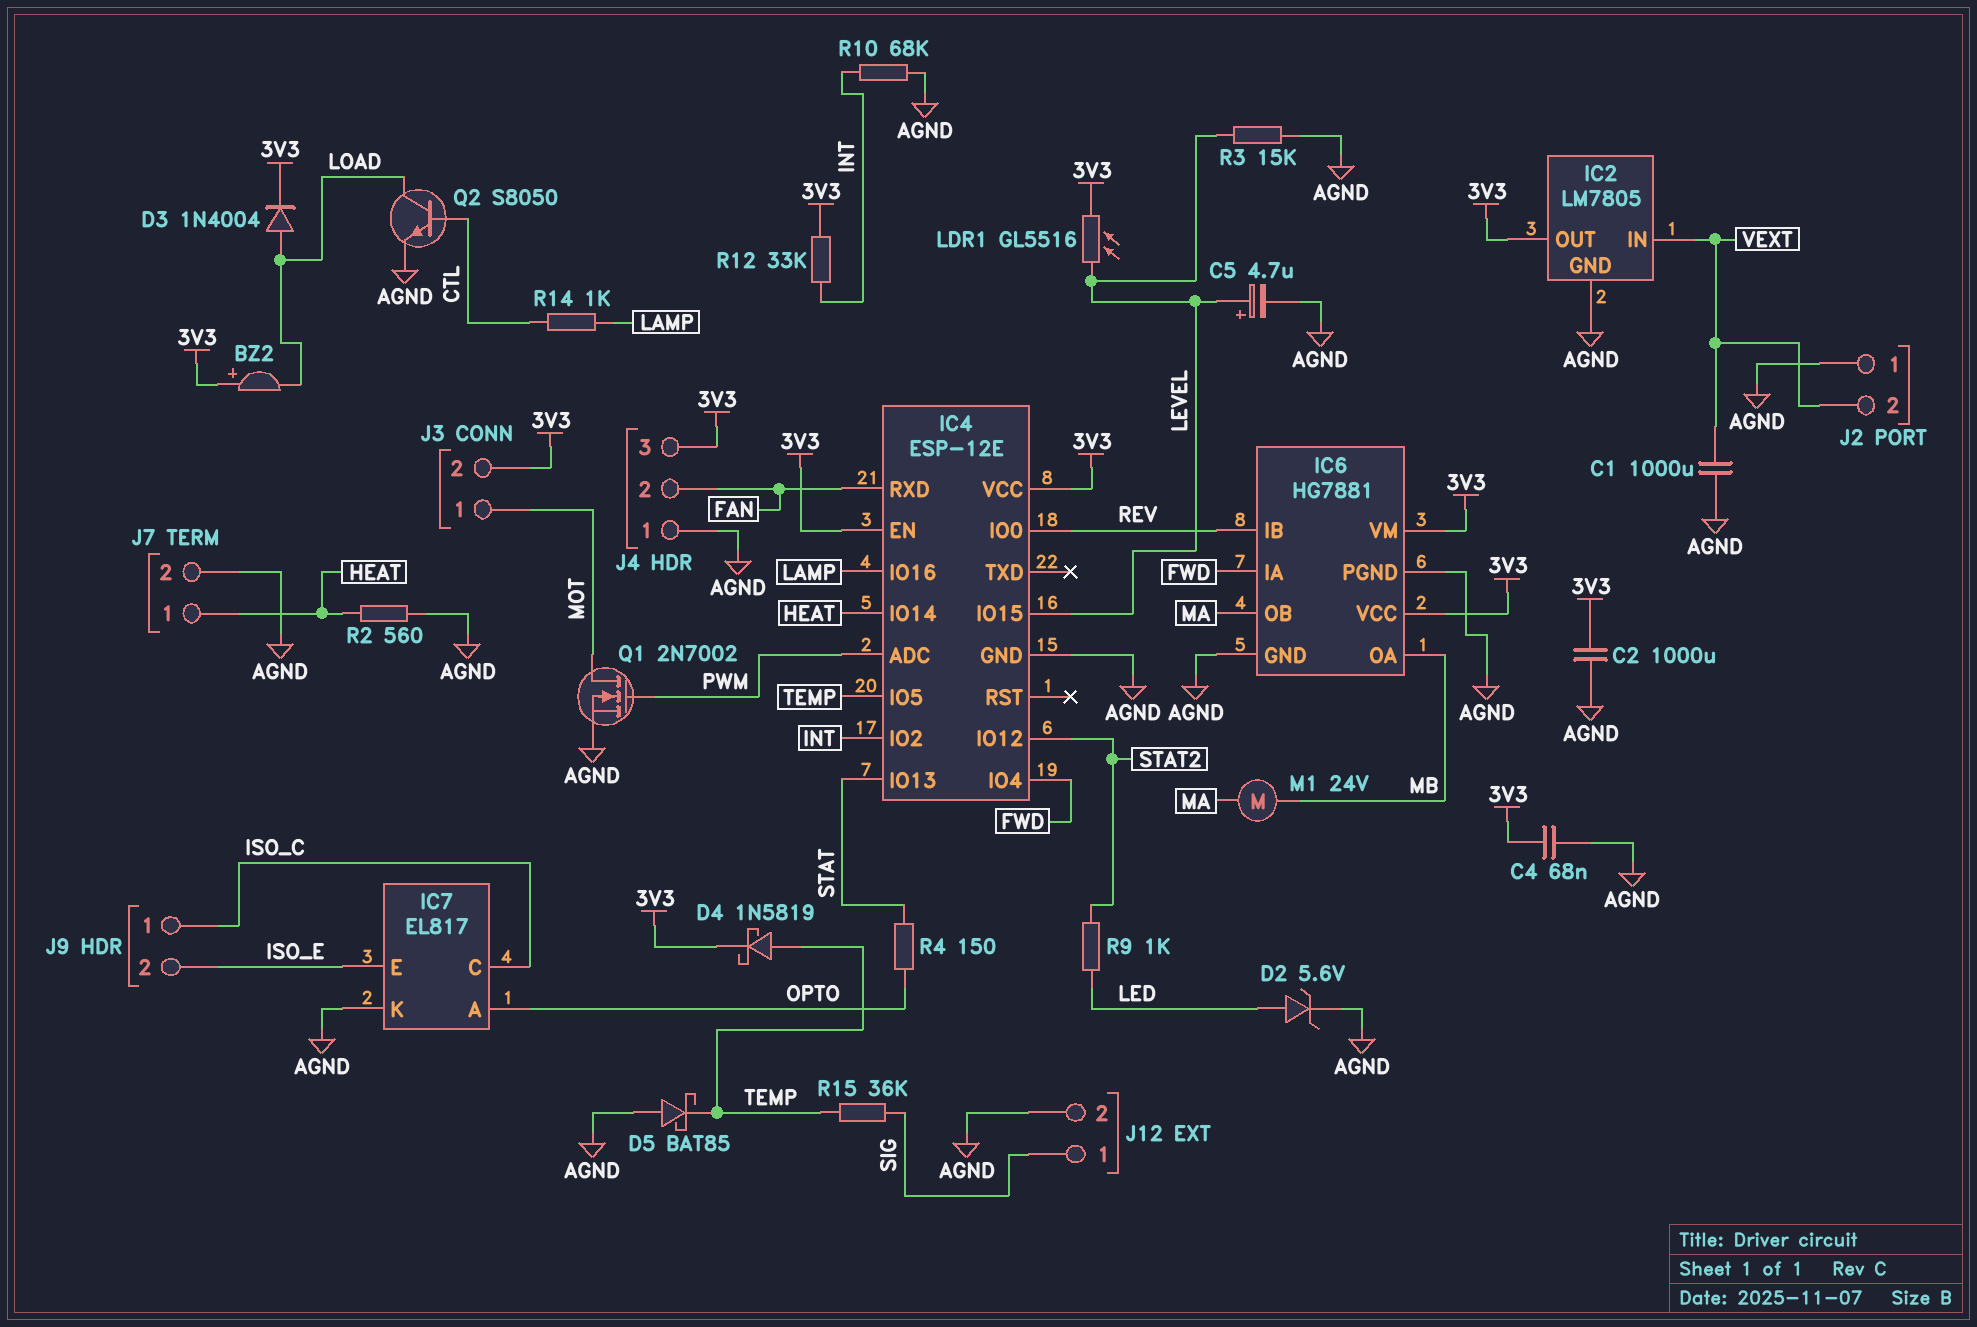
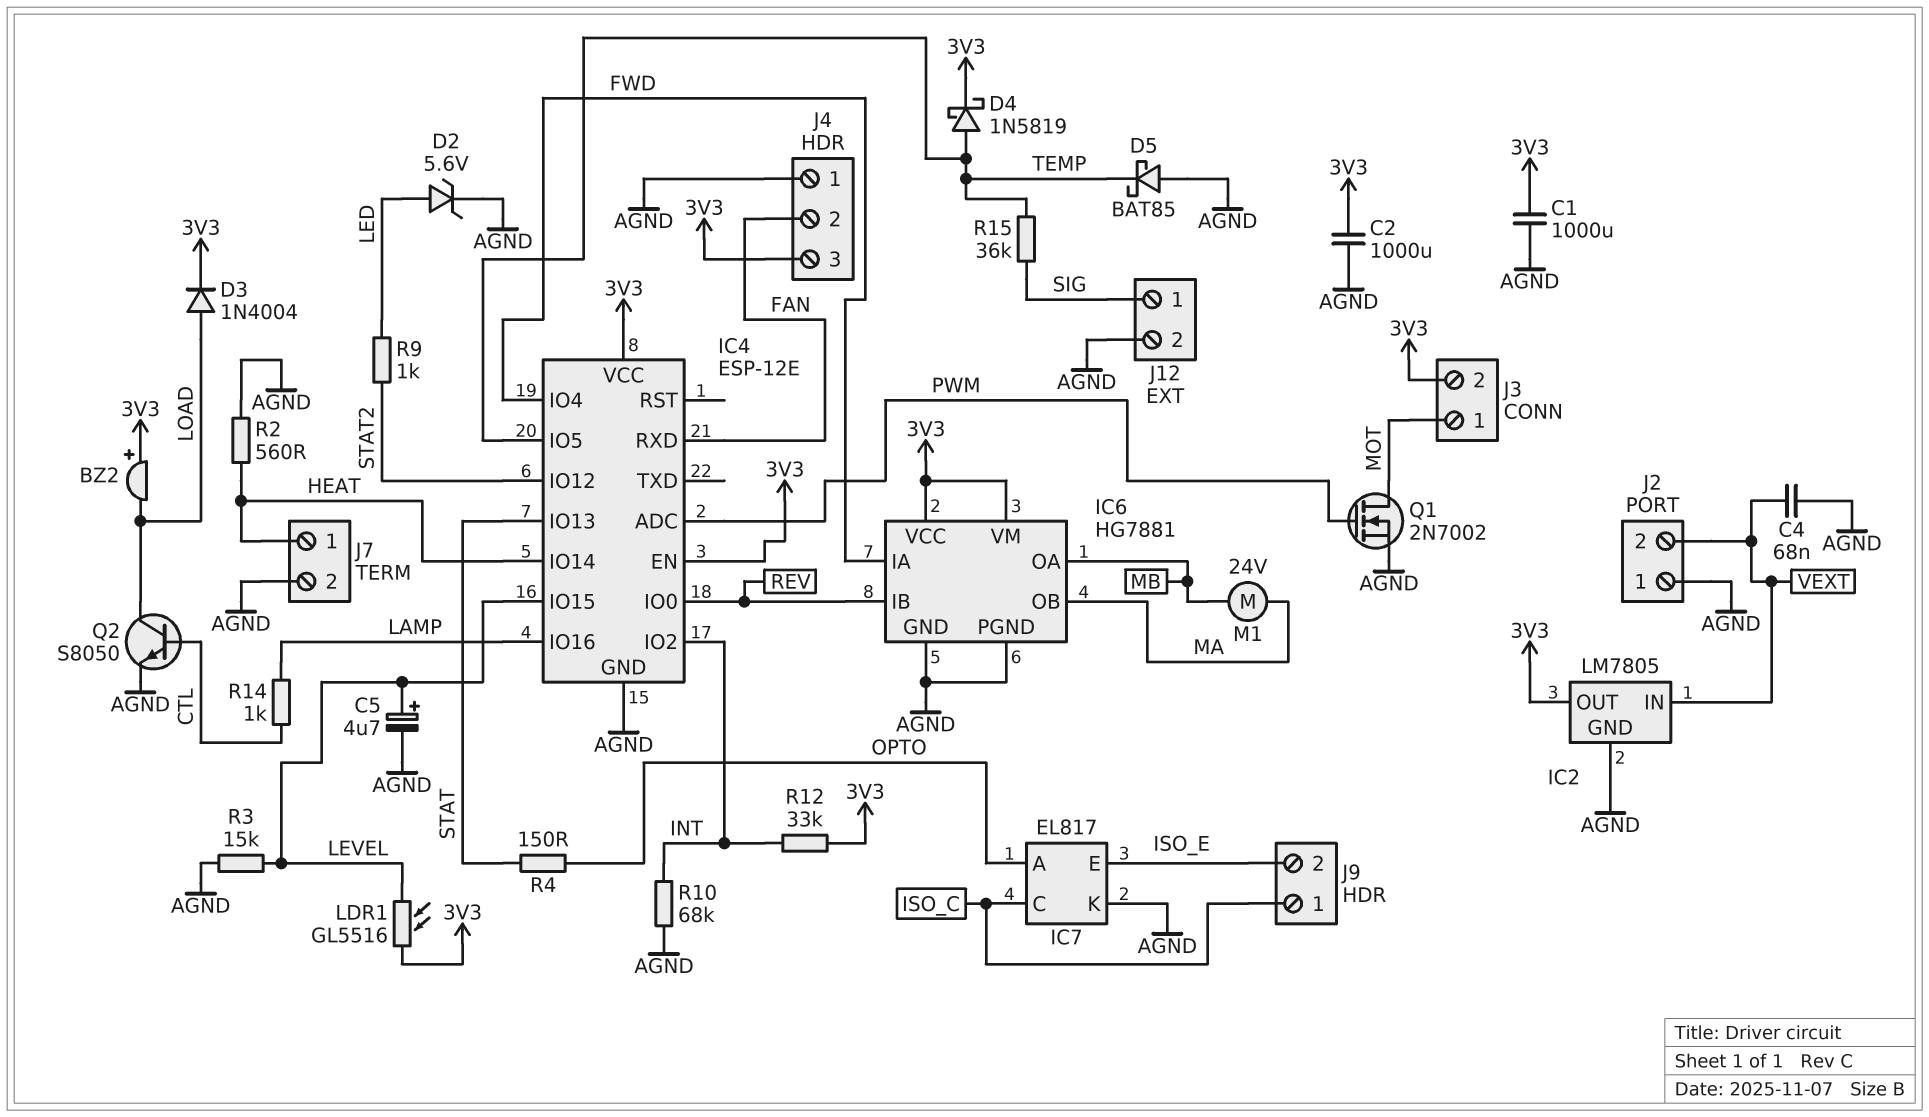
C1: 1000uF (AGND, VEXT) -> 1000uF (3V3, AGND)
C4: 68nF (3V3, AGND) -> 68nF (AGND, VEXT)

